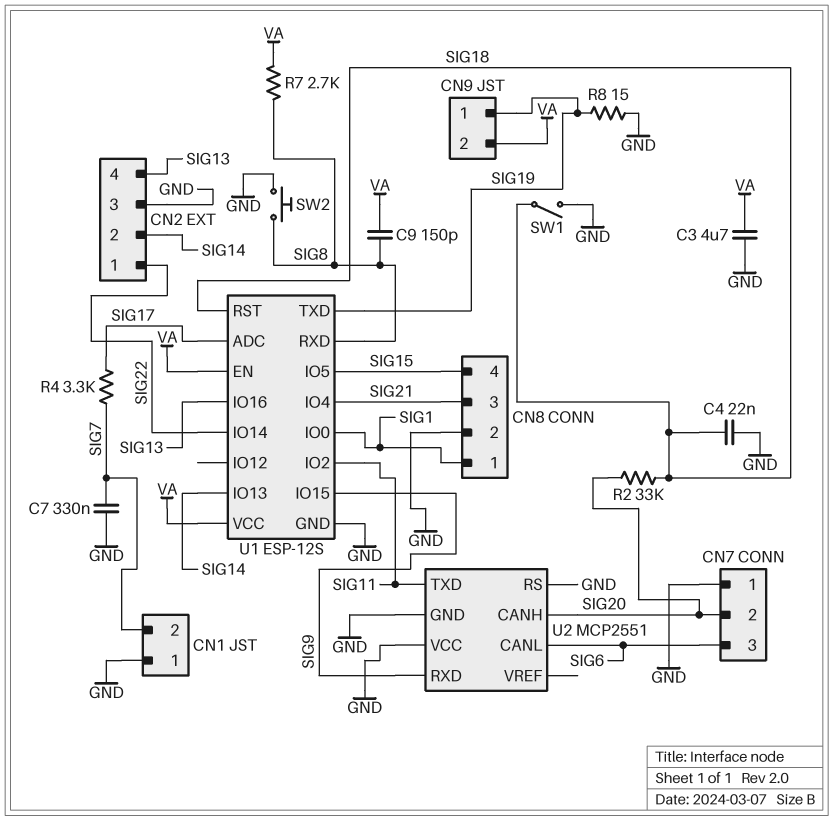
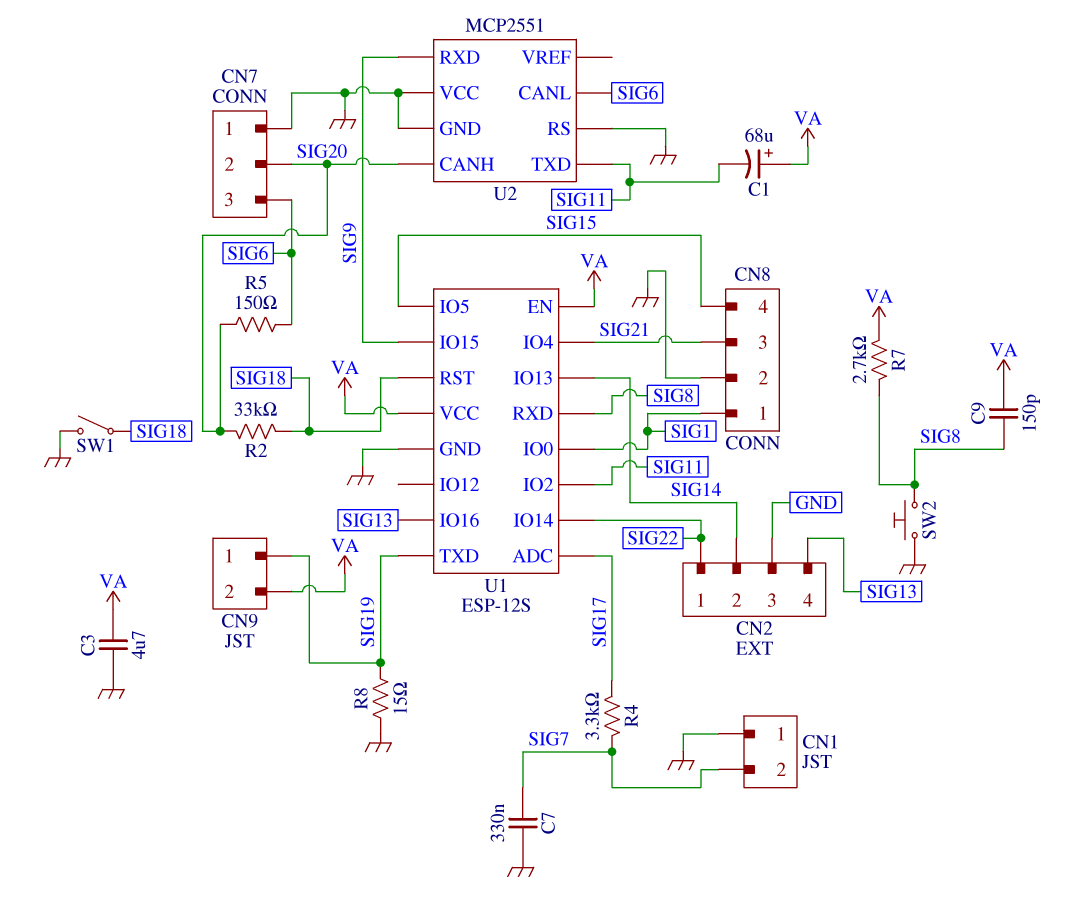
C1: none -> 68uF (plus VA, minus SIG11)
C4: 22nF (GND, SIG18) -> none
R5: none -> 150 (SIG6, SIG20)

